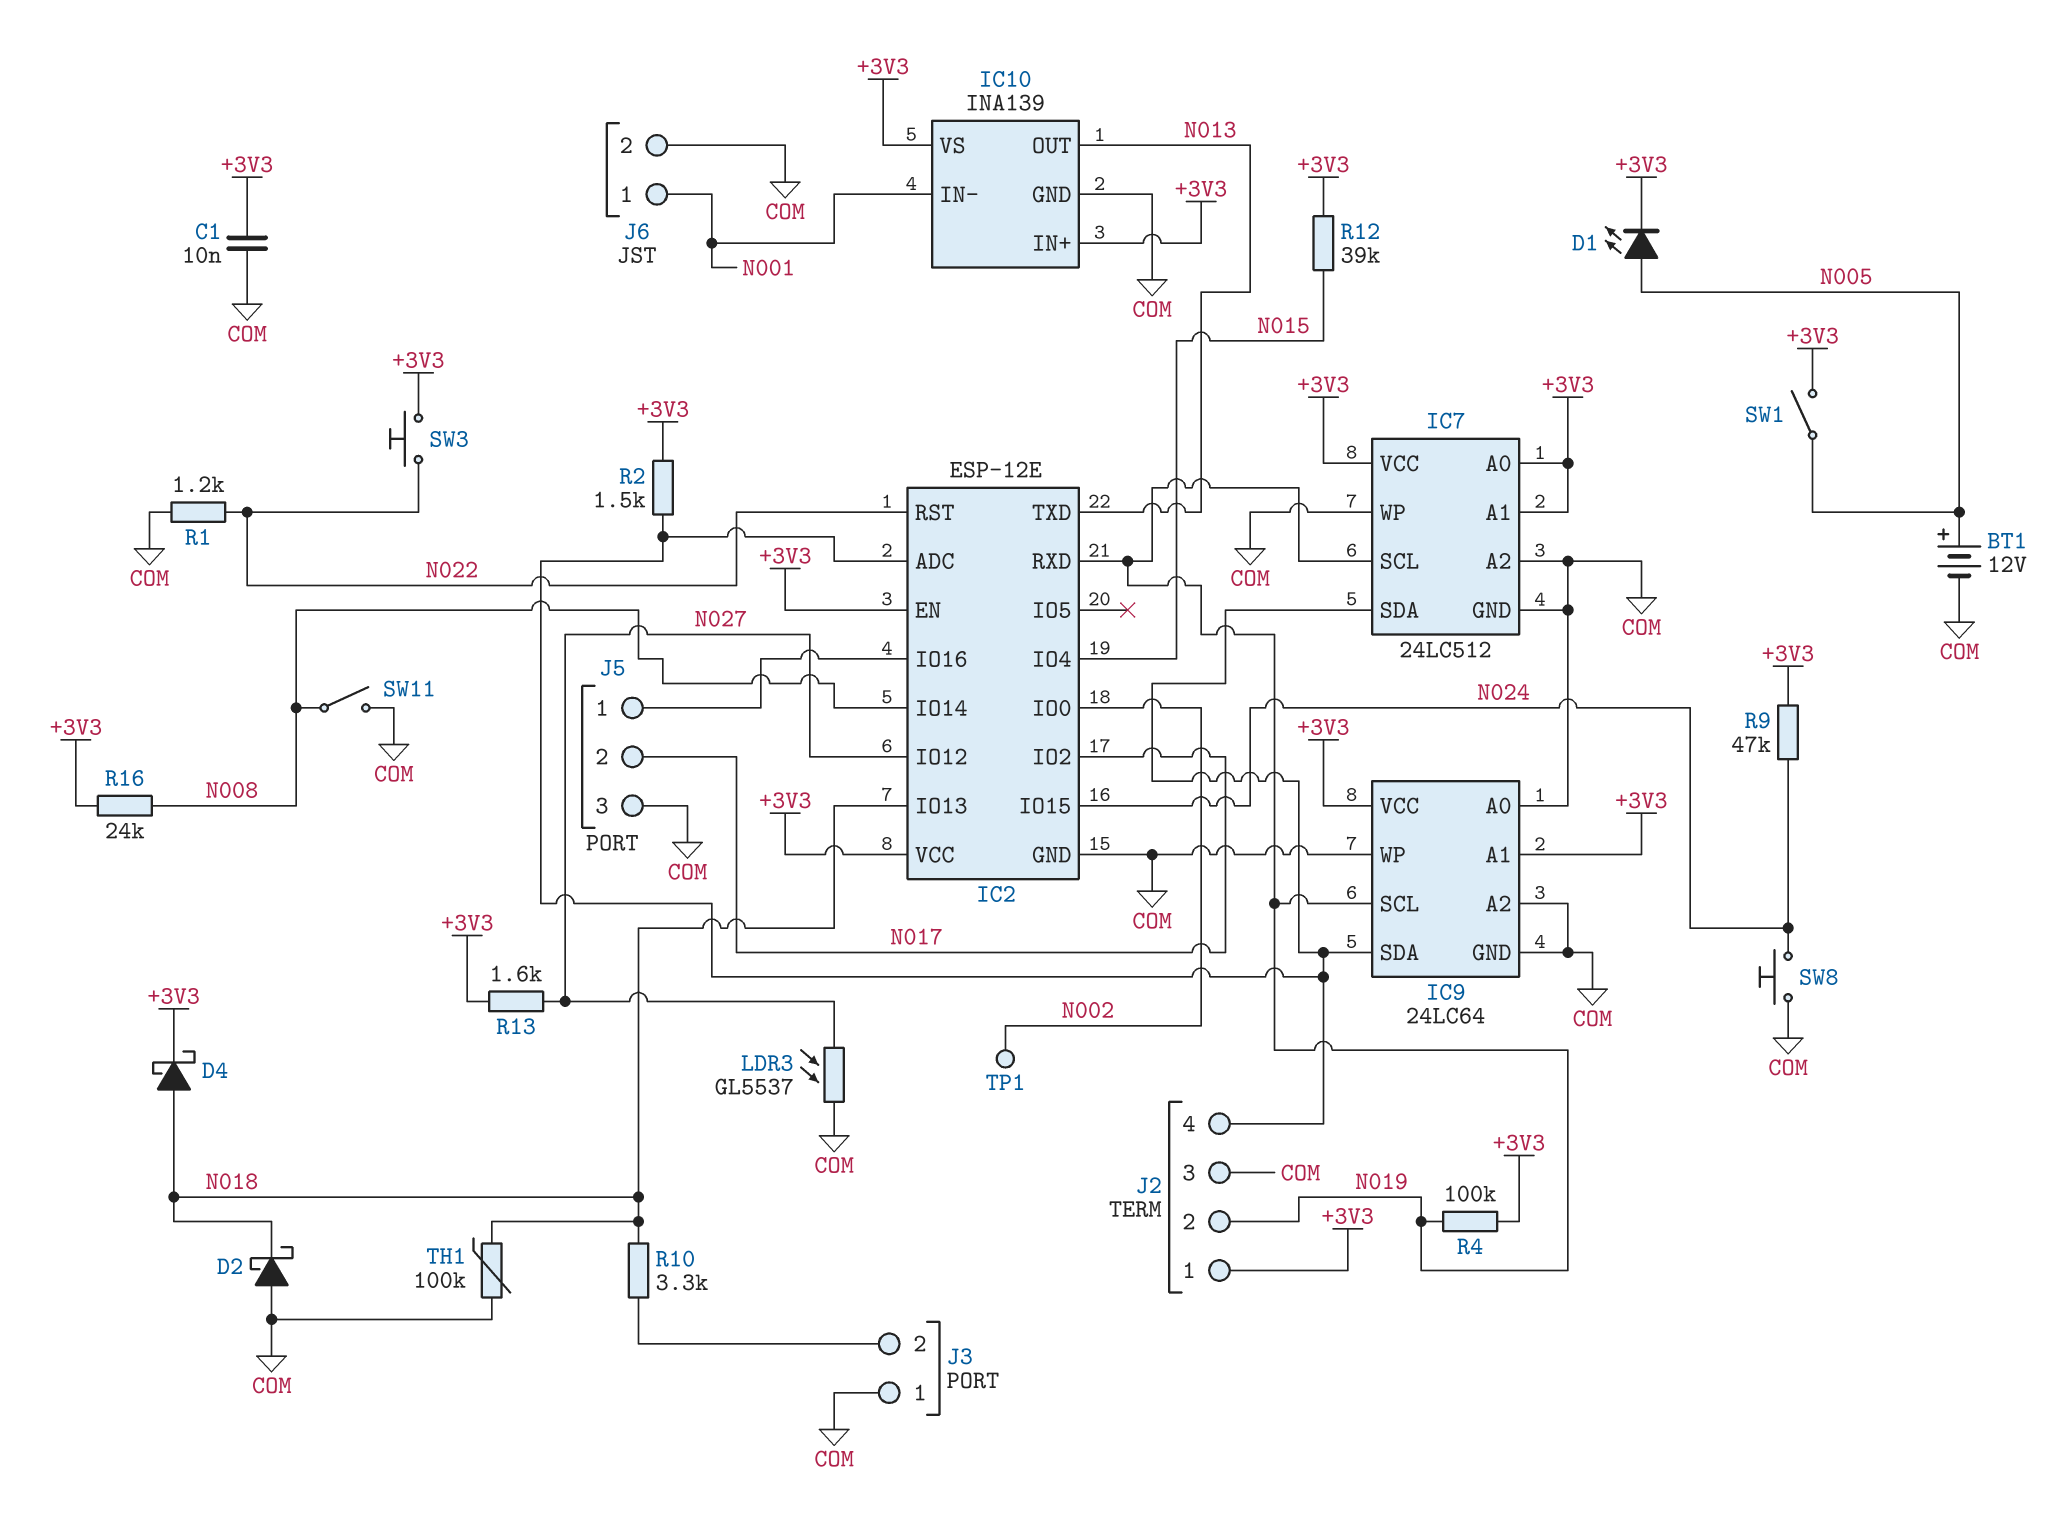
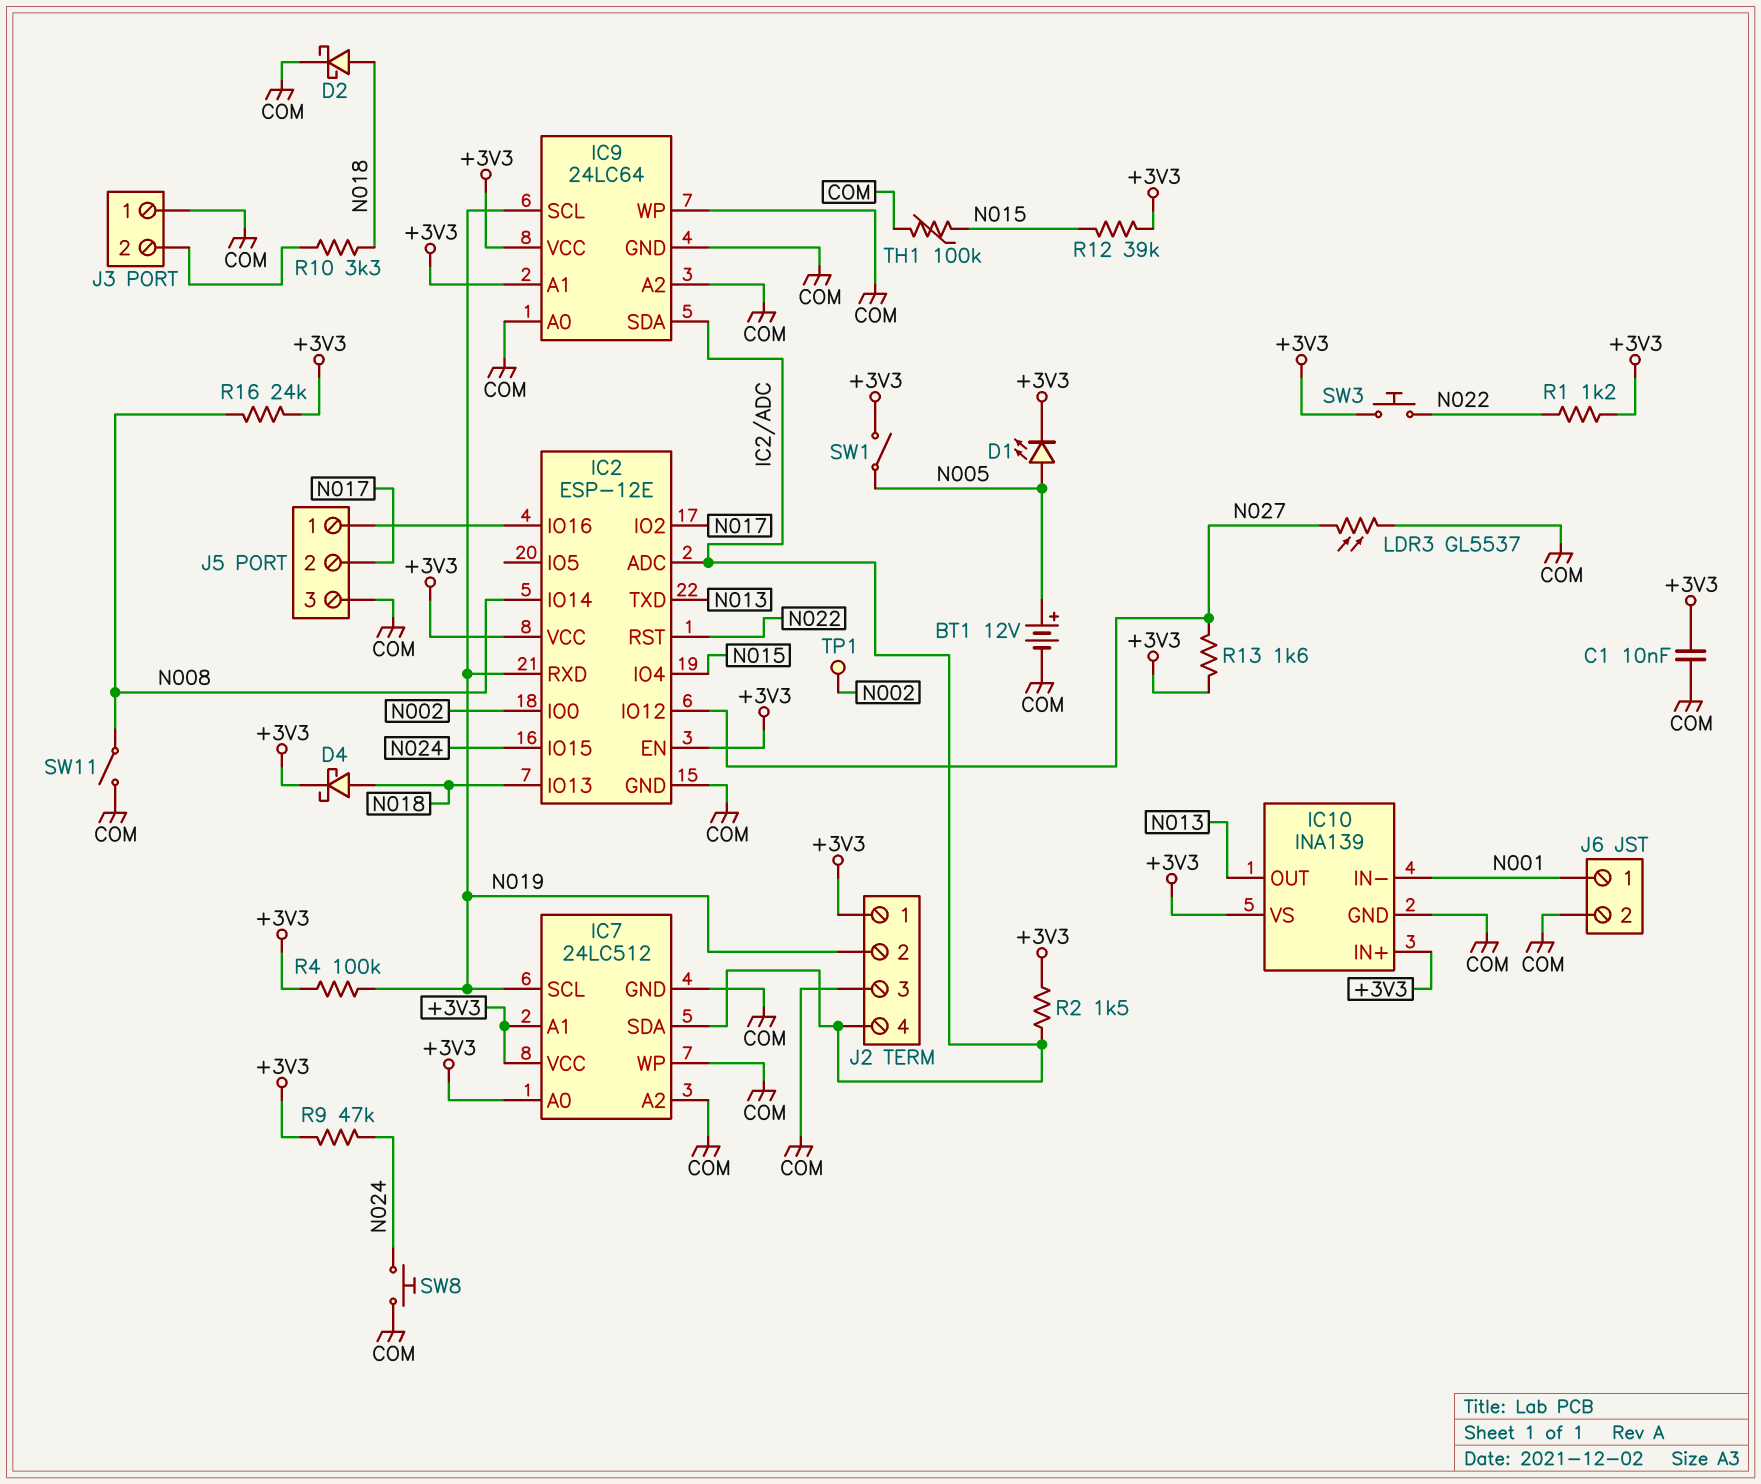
D2: schottky (A COM, K N018) -> schottky (A N018, K COM)
R1: 1.2k (COM, N022) -> 1.2k (+3V3, N022)
TH1: 100k (COM, N018) -> 100k (COM, N015)

